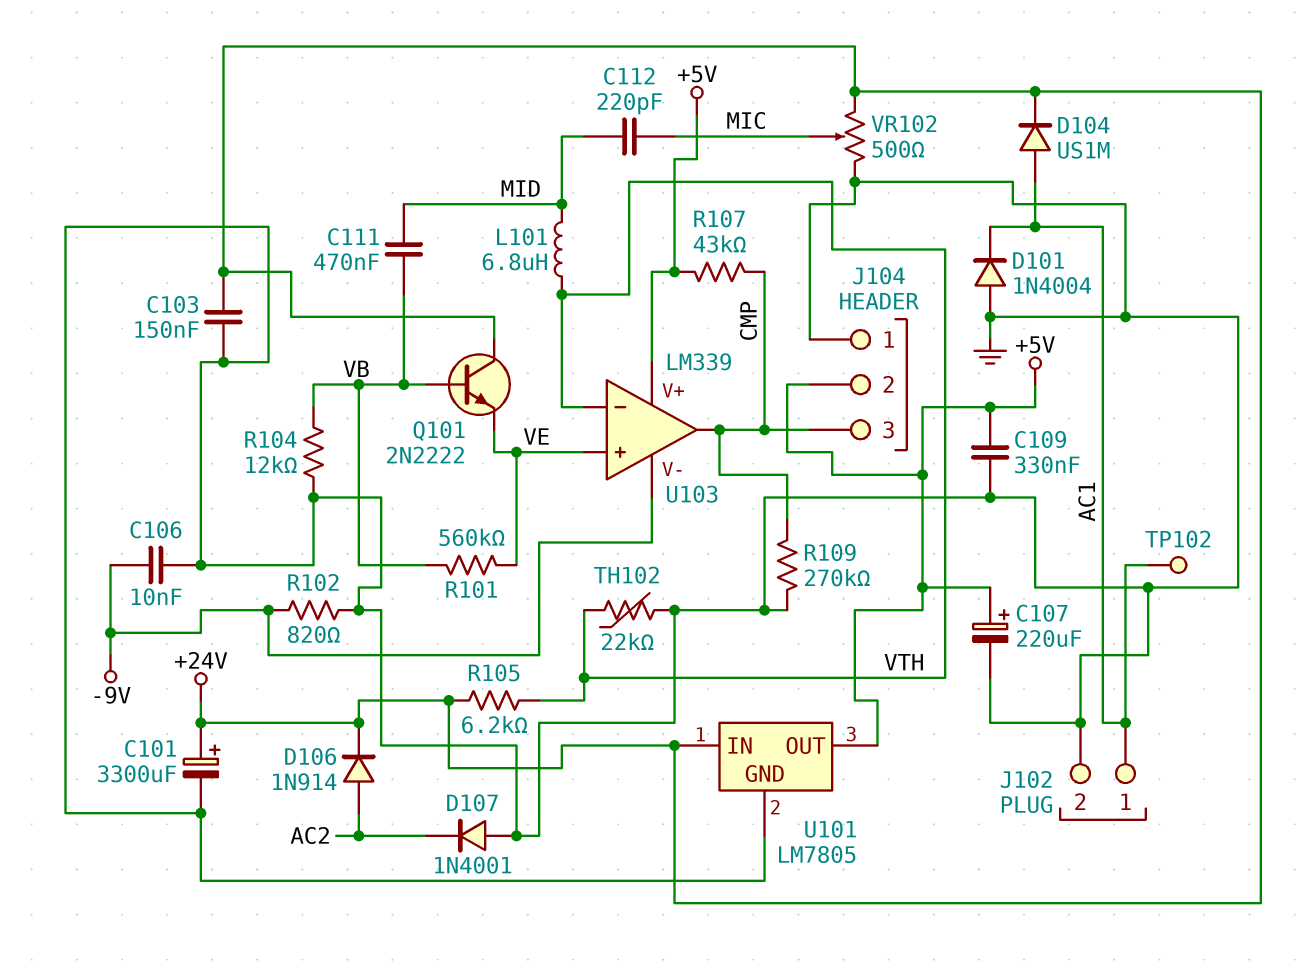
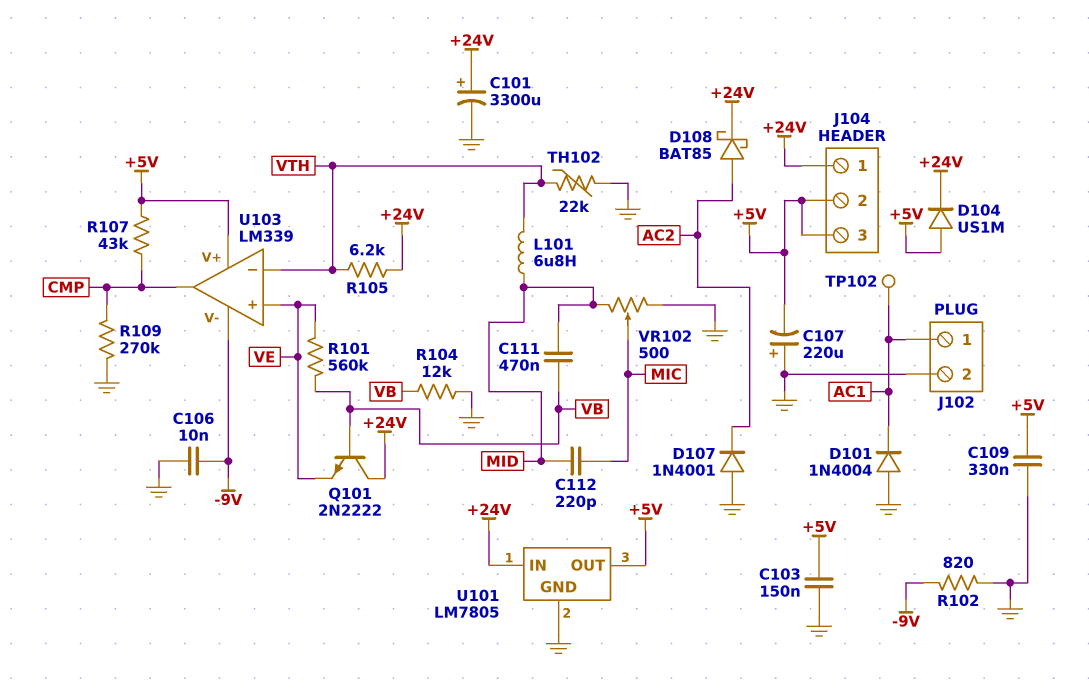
C103: 150nF (+24V, GND) -> 150nF (+5V, GND)
C107: 220uF (plus +5V, minus GND) -> 220uF (plus GND, minus +5V)
D104: diode US1M (A AC1, K +24V) -> diode US1M (A +5V, K +24V)
D106: diode 1N914 (A AC2, K +24V) -> none
D108: none -> schottky BAT85 (A AC2, K +24V)
J104 pin 1: GND -> +24V
J104 pin 3: CMP -> +5V
VR102: 500 (+24V, GND, wiper MIC) -> 500 (GND, MID, wiper MIC)

